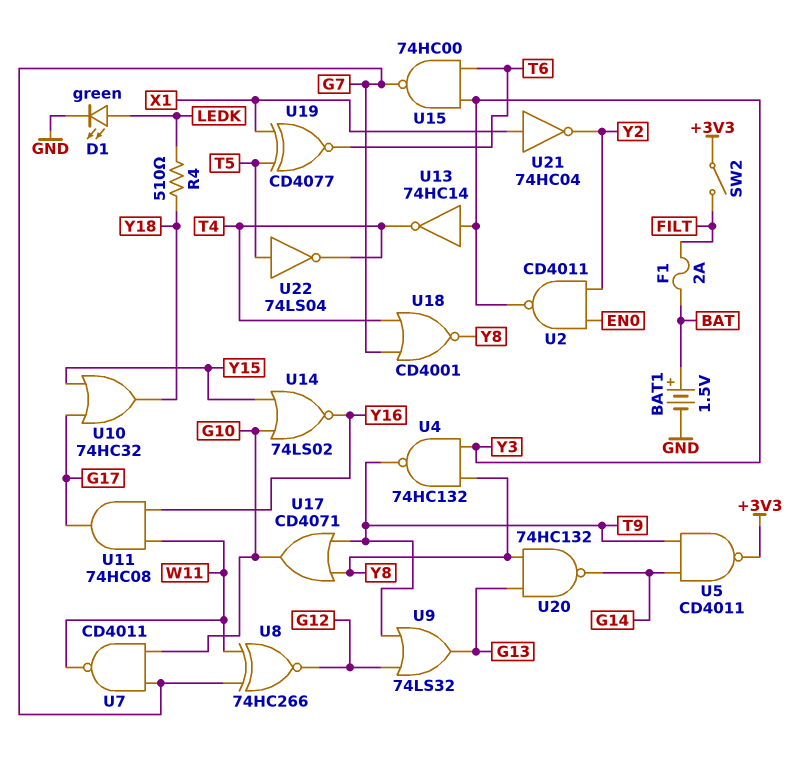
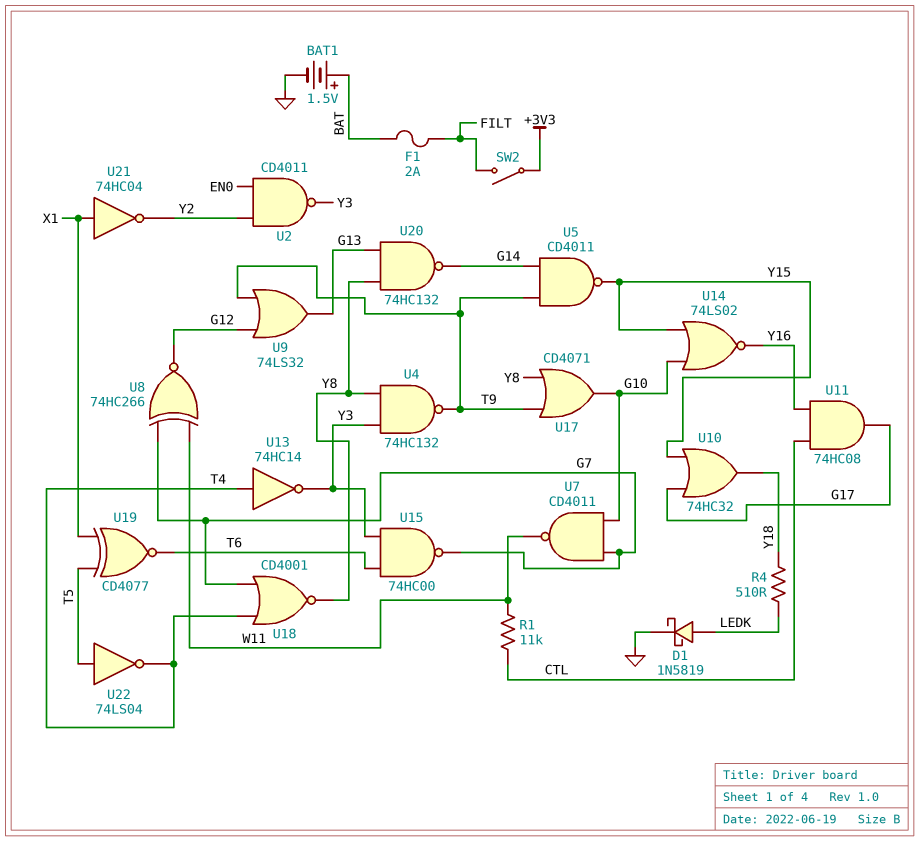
D1: LED green (A LEDK, K GND) -> schottky 1N5819 (A LEDK, K GND)
R1: none -> 11k (CTL, W11)
U5: NAND CD4011 (in G14, in T9, out +3V3) -> NAND CD4011 (in G14, in T9, out Y15)
U11: AND 74HC08 (in W11, in Y16, out G17) -> AND 74HC08 (in CTL, in Y16, out G17)
U13: NOT 74HC14 (in Y3, out T4) -> NOT 74HC14 (in T4, out Y3)

